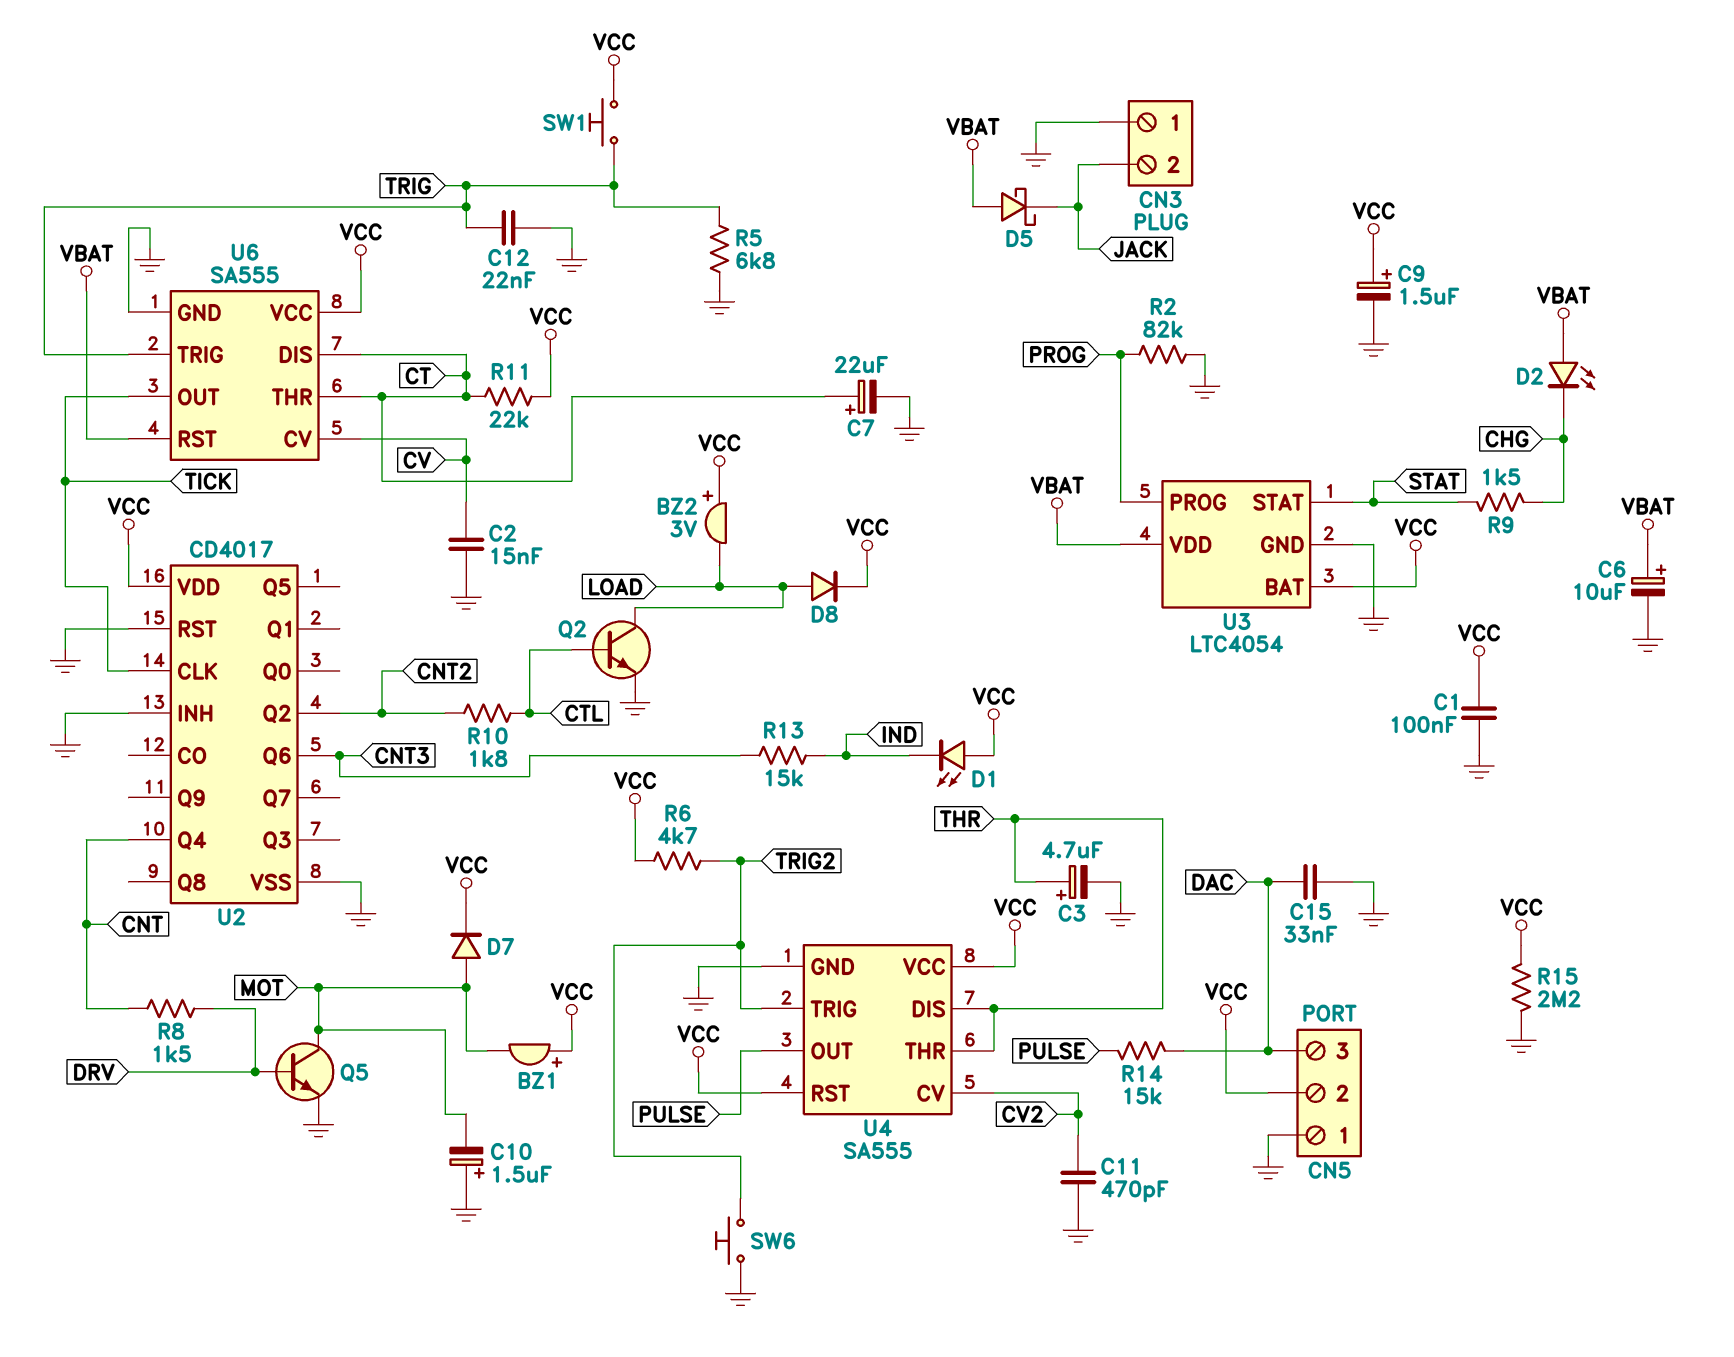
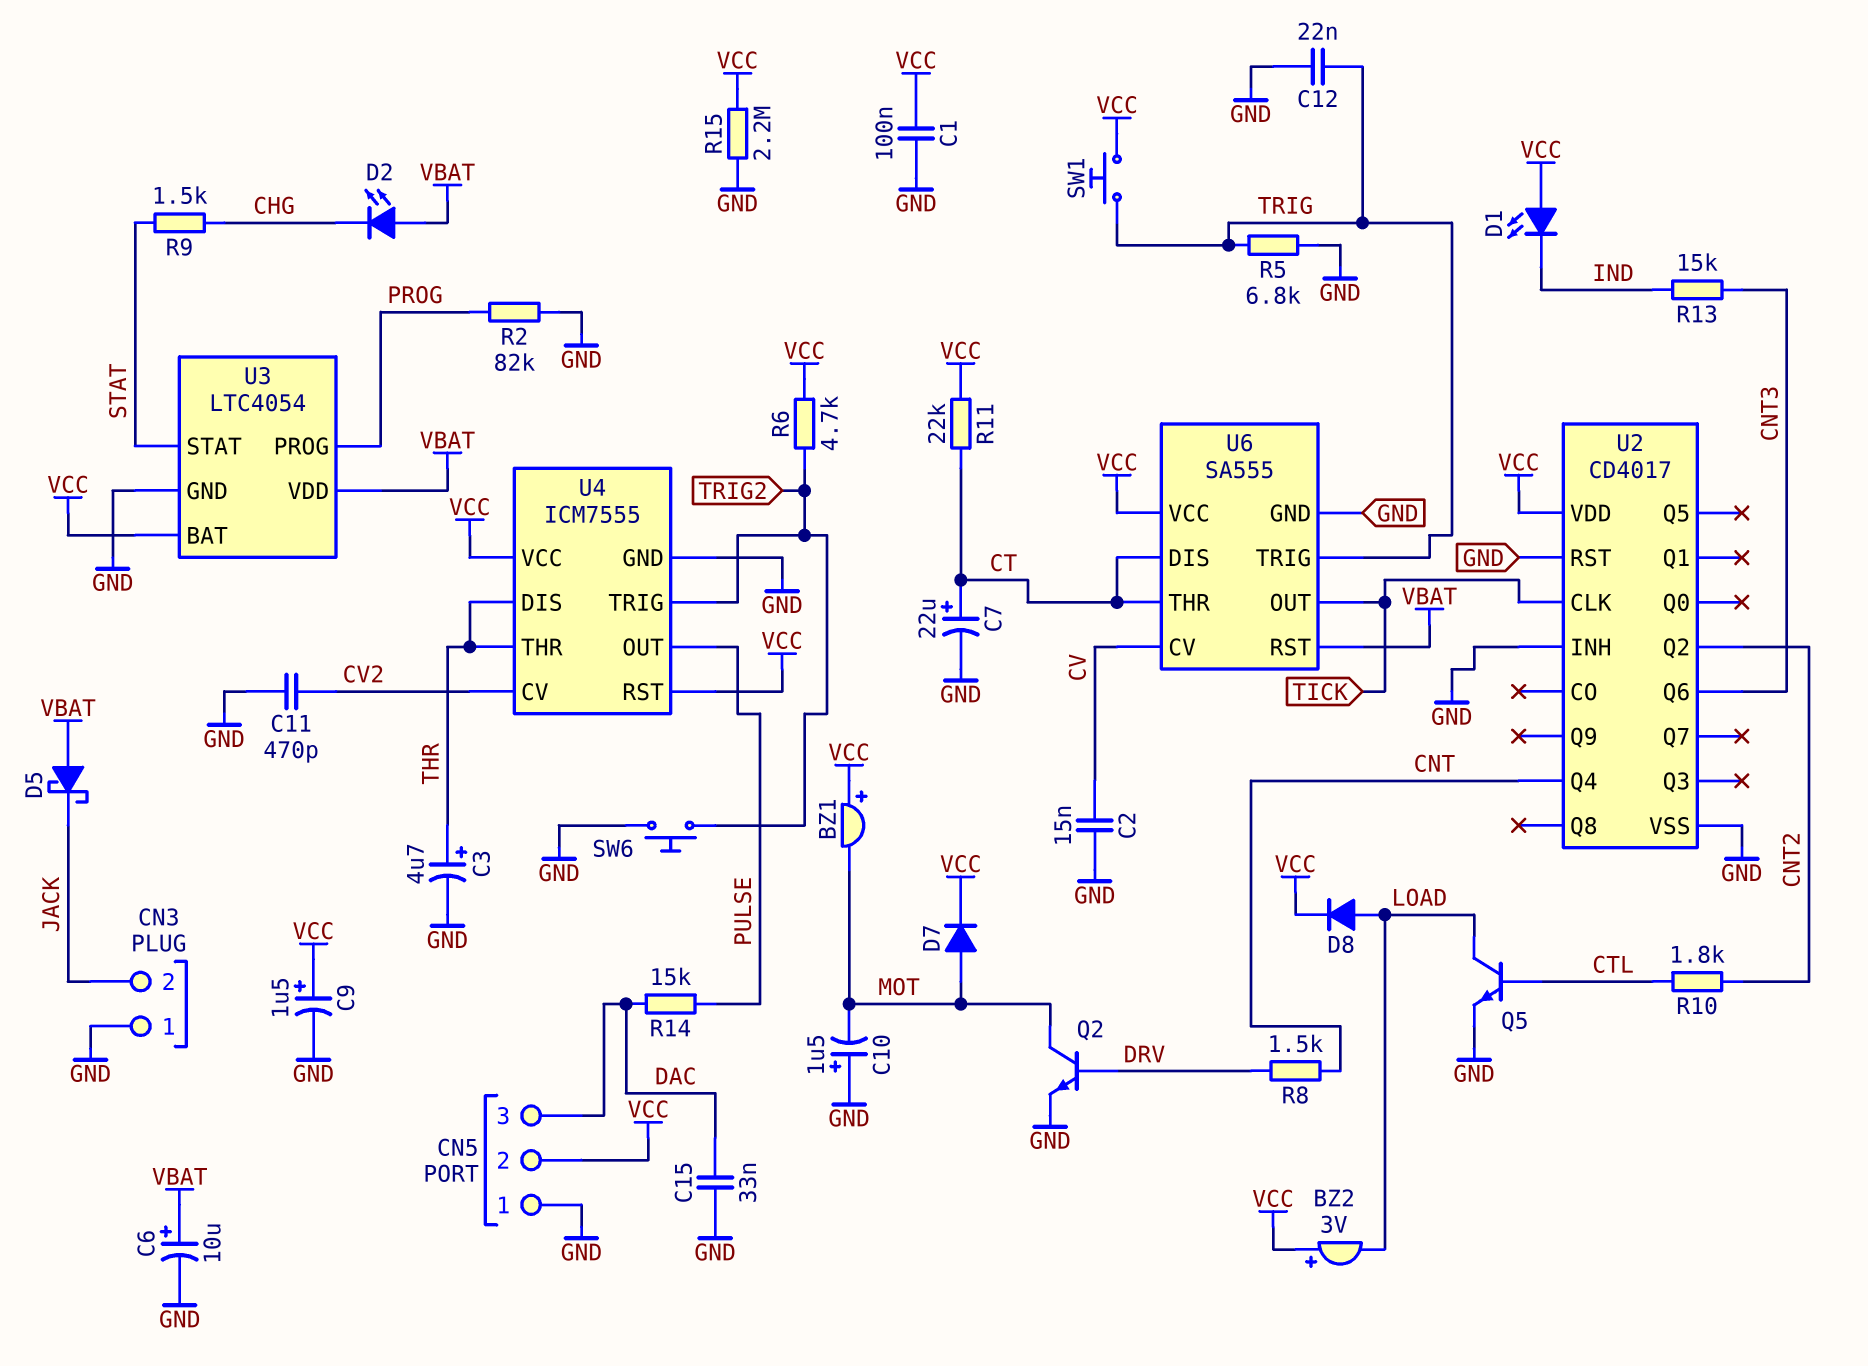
Q2: NPN (B CTL, C LOAD, E GND) -> NPN (B DRV, C MOT, E GND)
Q5: NPN (B DRV, C MOT, E GND) -> NPN (B CTL, C LOAD, E GND)
U4: SA555 -> ICM7555

